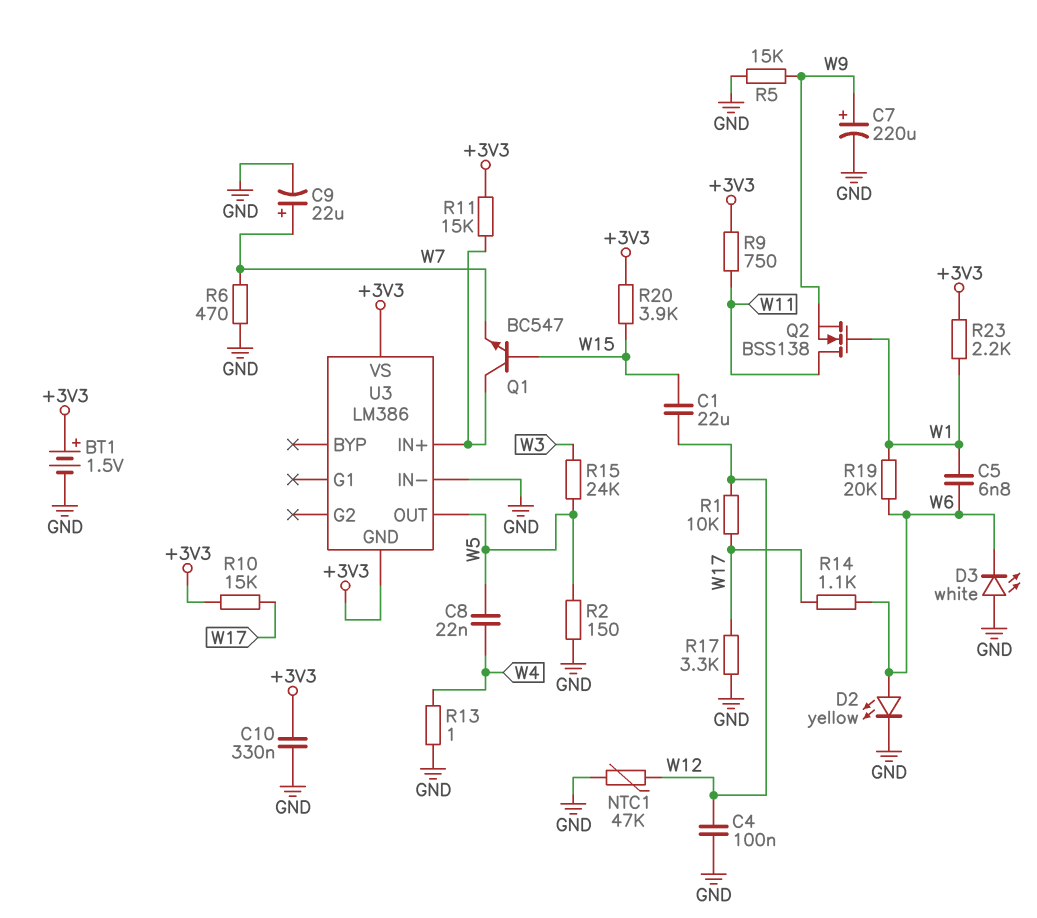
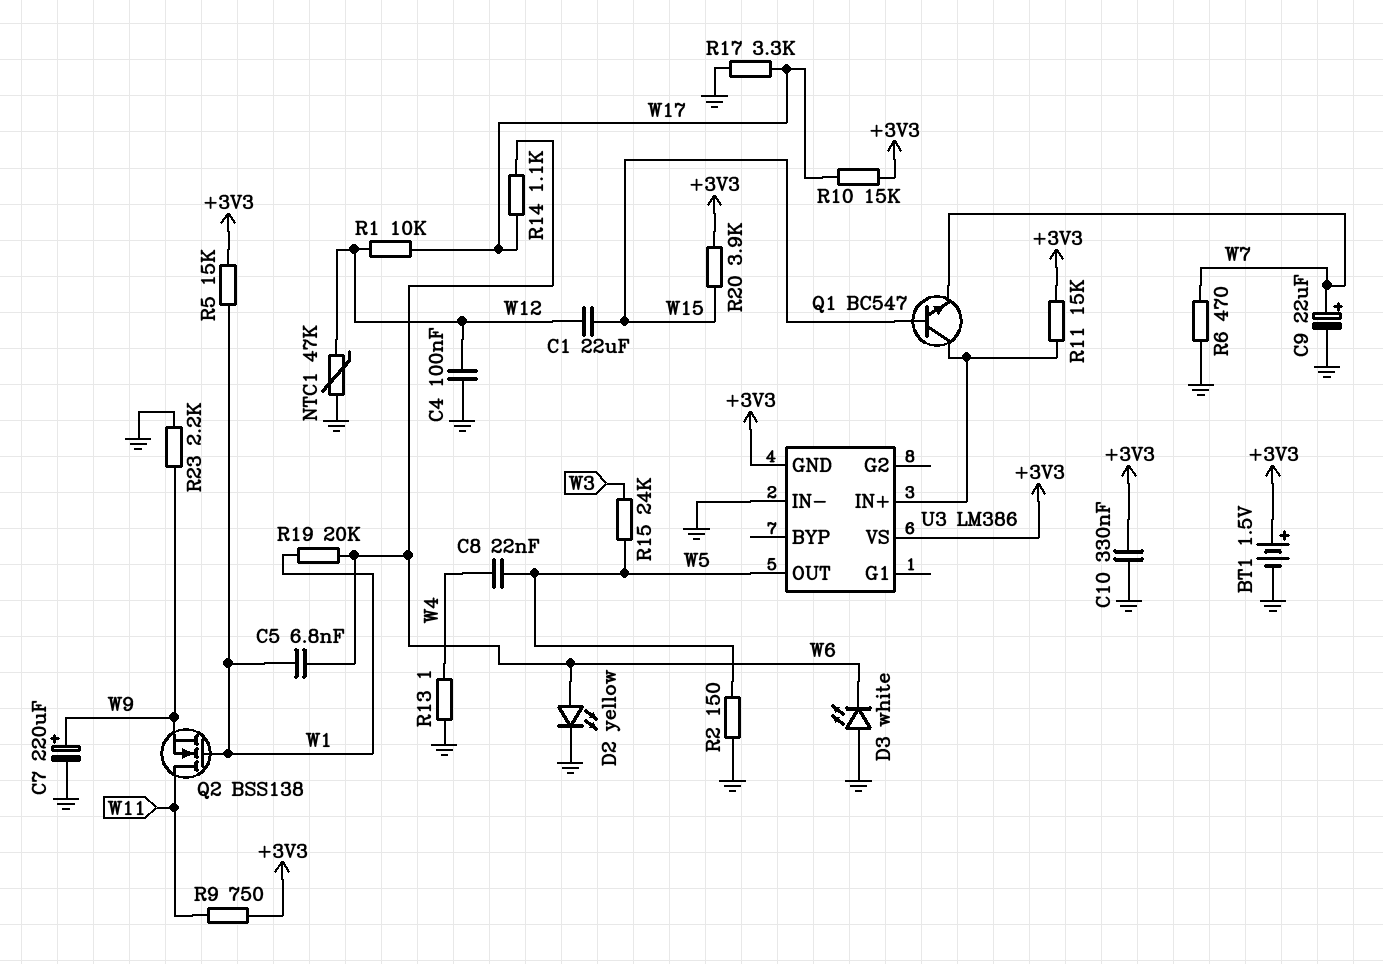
R5: 15k (GND, W9) -> 15k (+3V3, W1)
R23: 2.2k (+3V3, W1) -> 2.2k (GND, W9)

